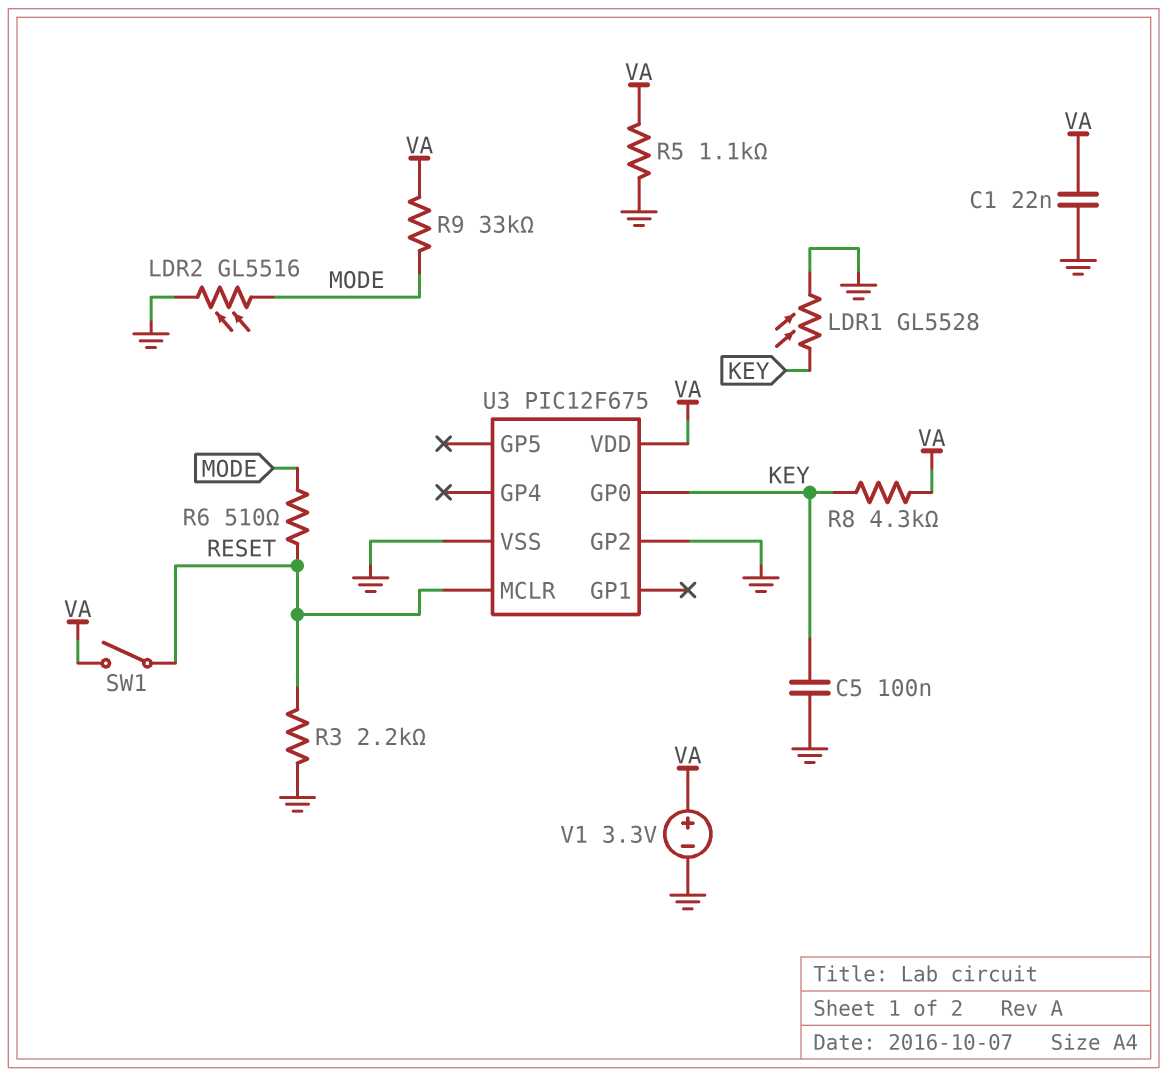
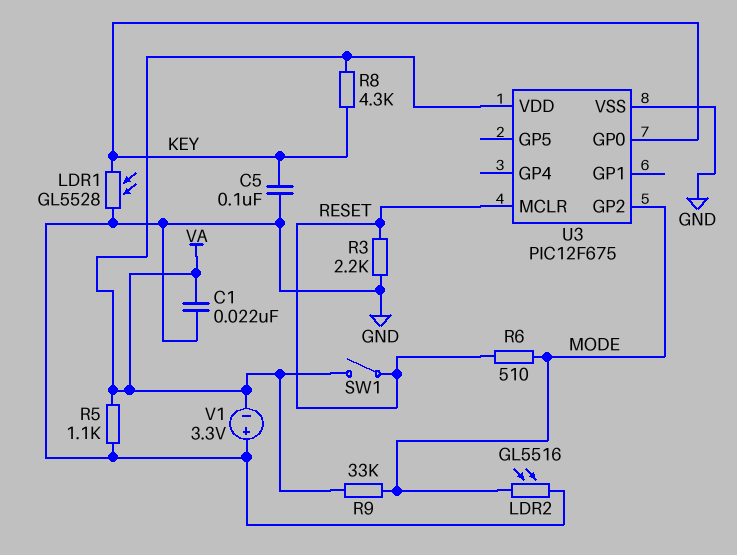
U3 pin GP2: GND -> MODE
V1: 3.3V (plus VA, minus GND) -> 3.3V (plus GND, minus VA)

